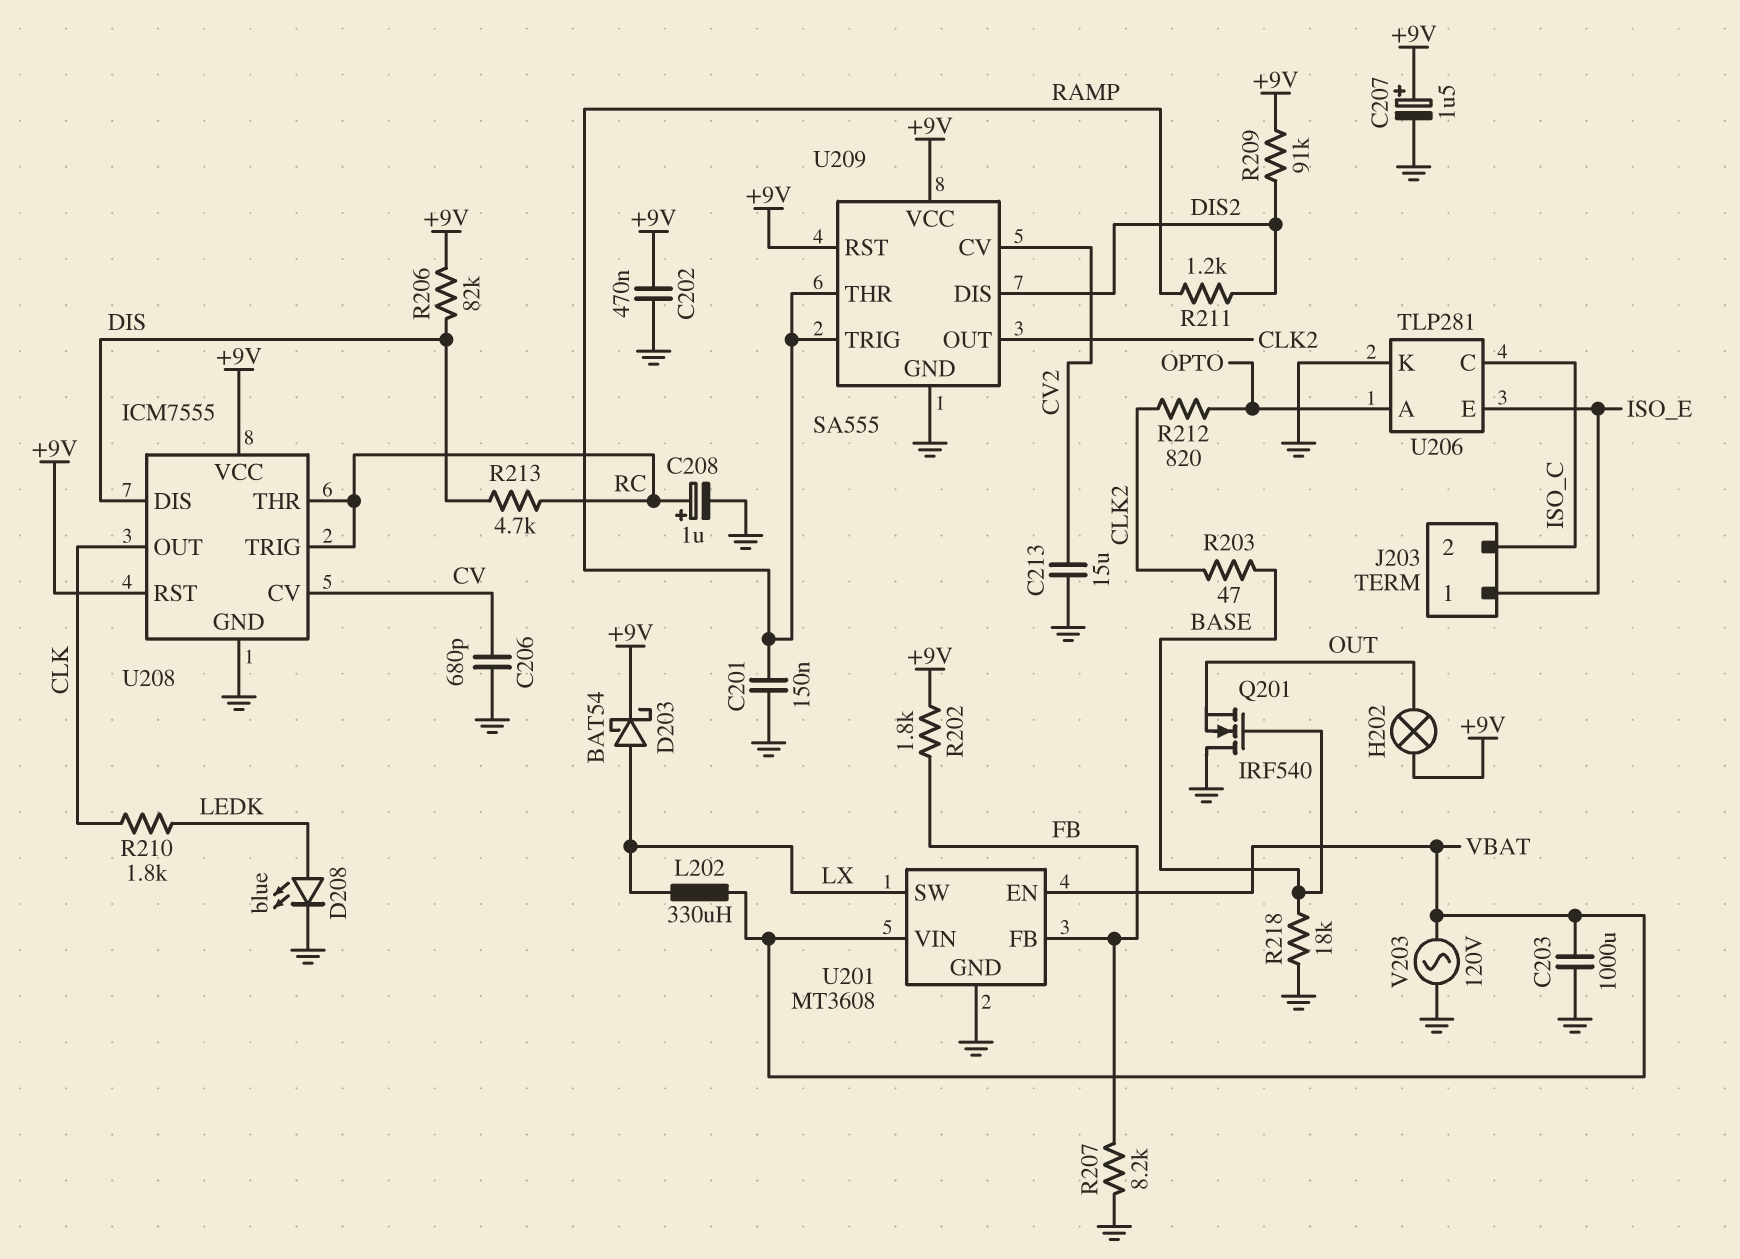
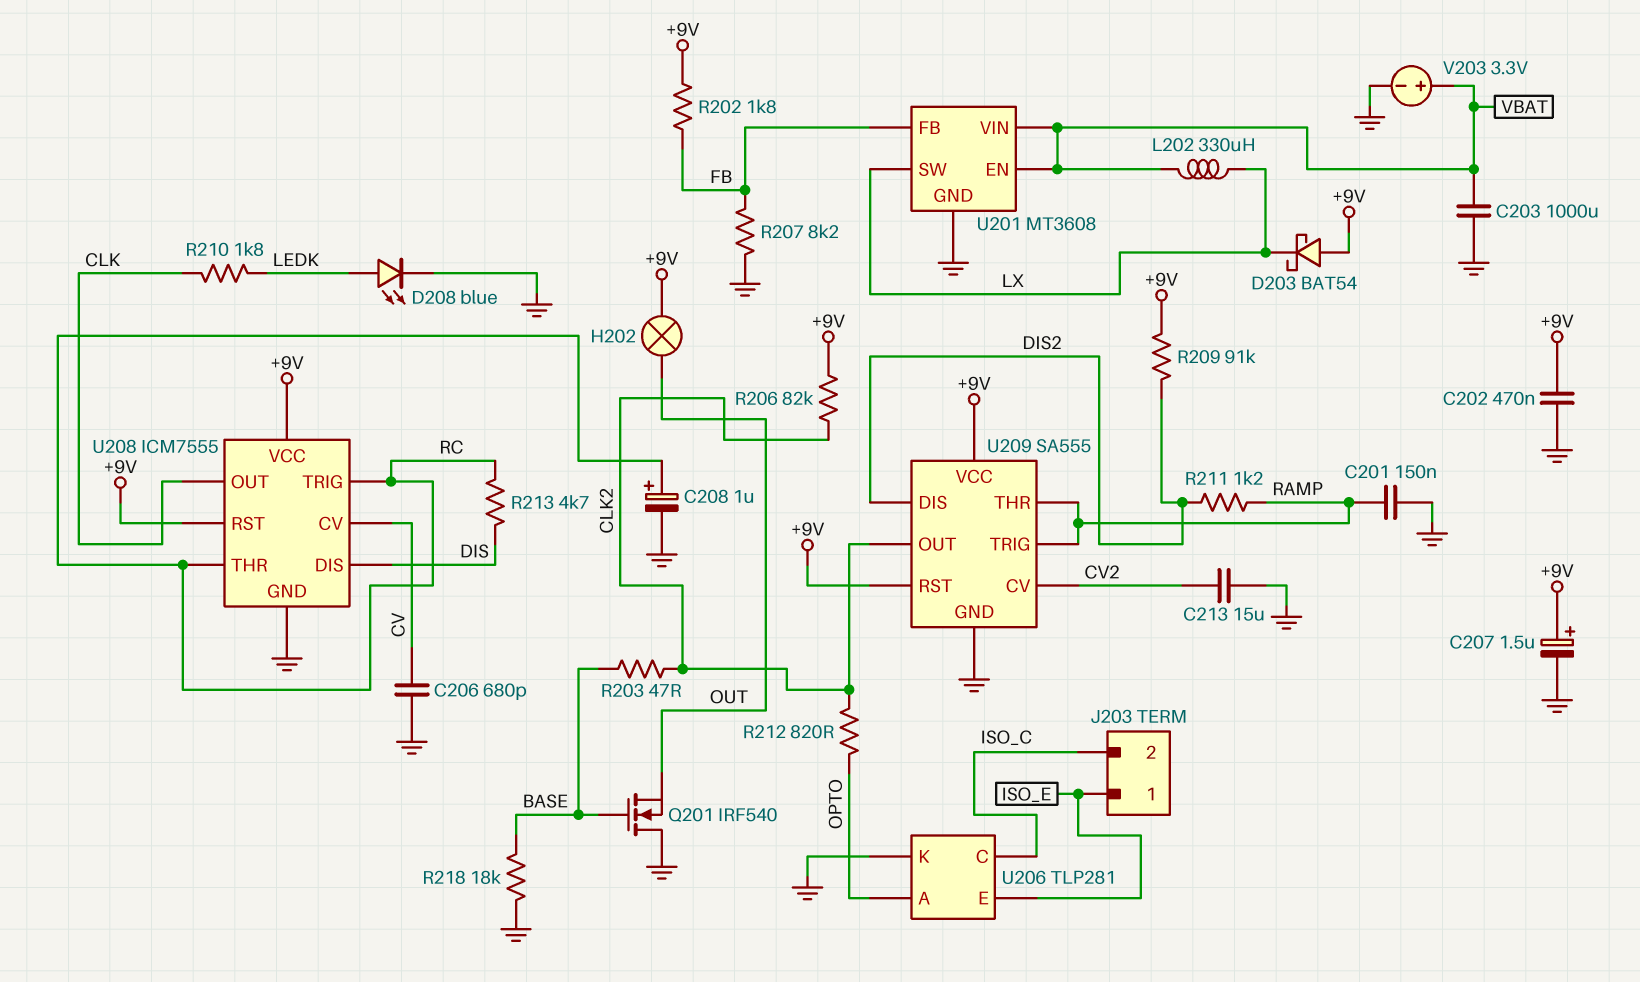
D203: schottky BAT54 (A LX, K +9V) -> schottky BAT54 (A +9V, K LX)
R206: 82k (+9V, DIS) -> 82k (+9V, CLK2)
V203: AC 120V (GND, VBAT) -> 3.3V (plus VBAT, minus GND)

